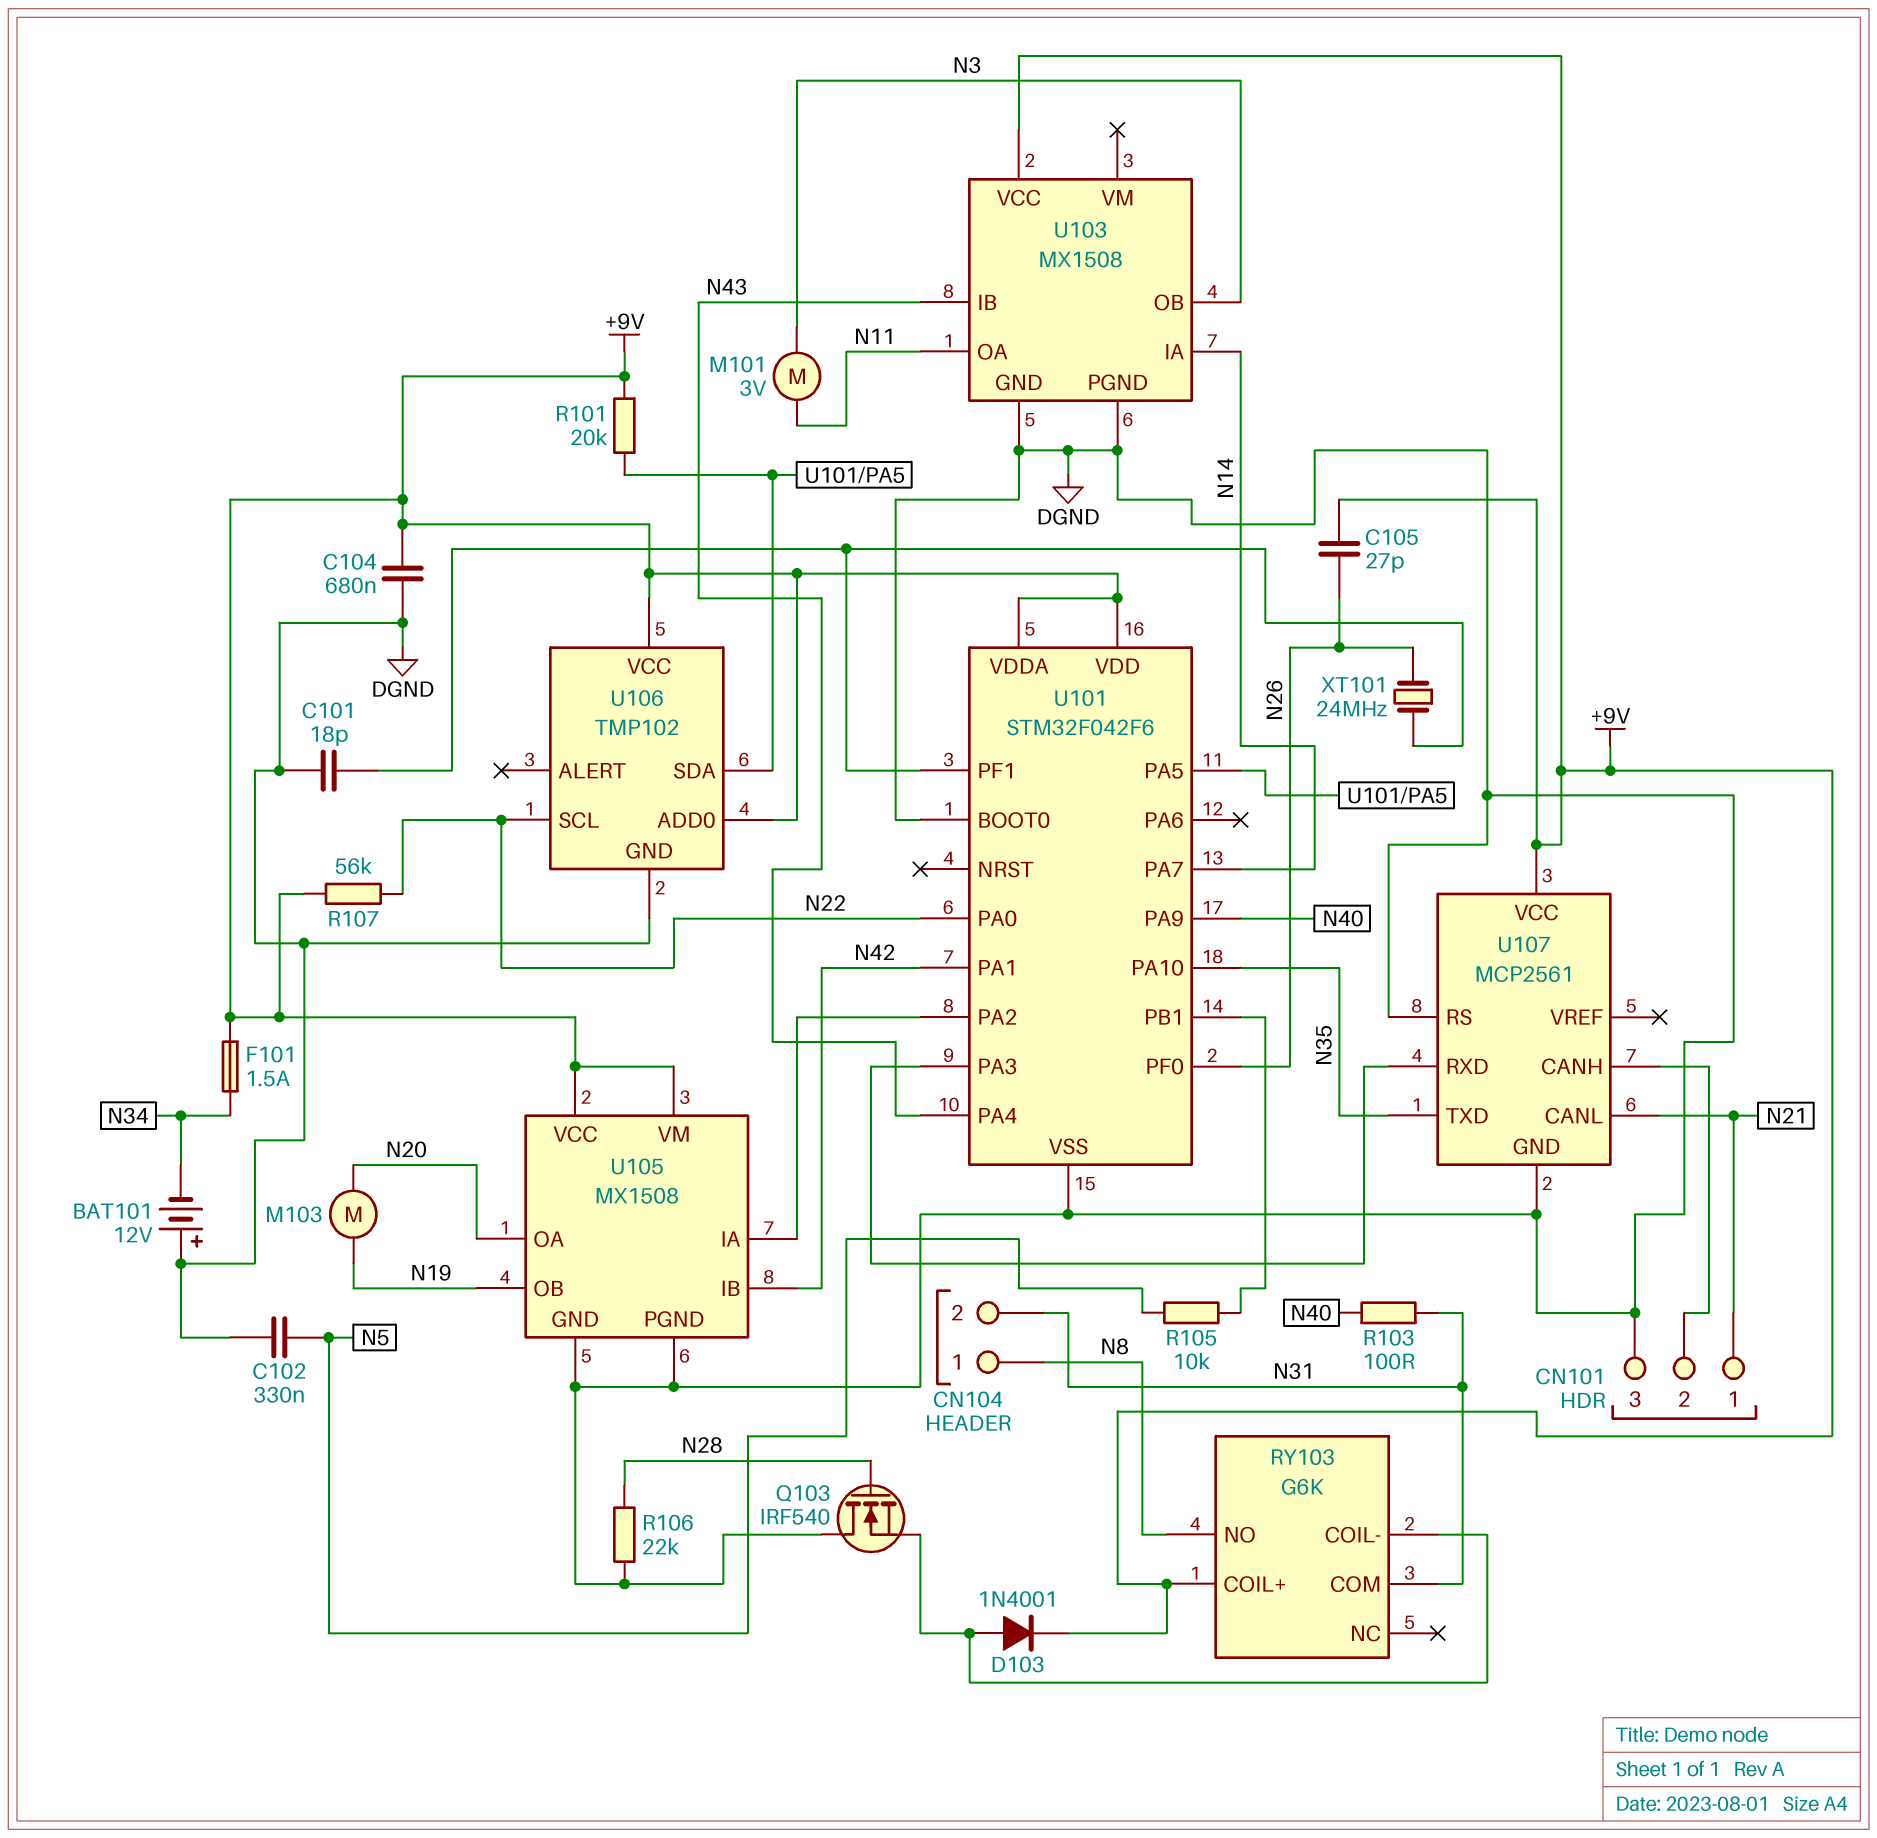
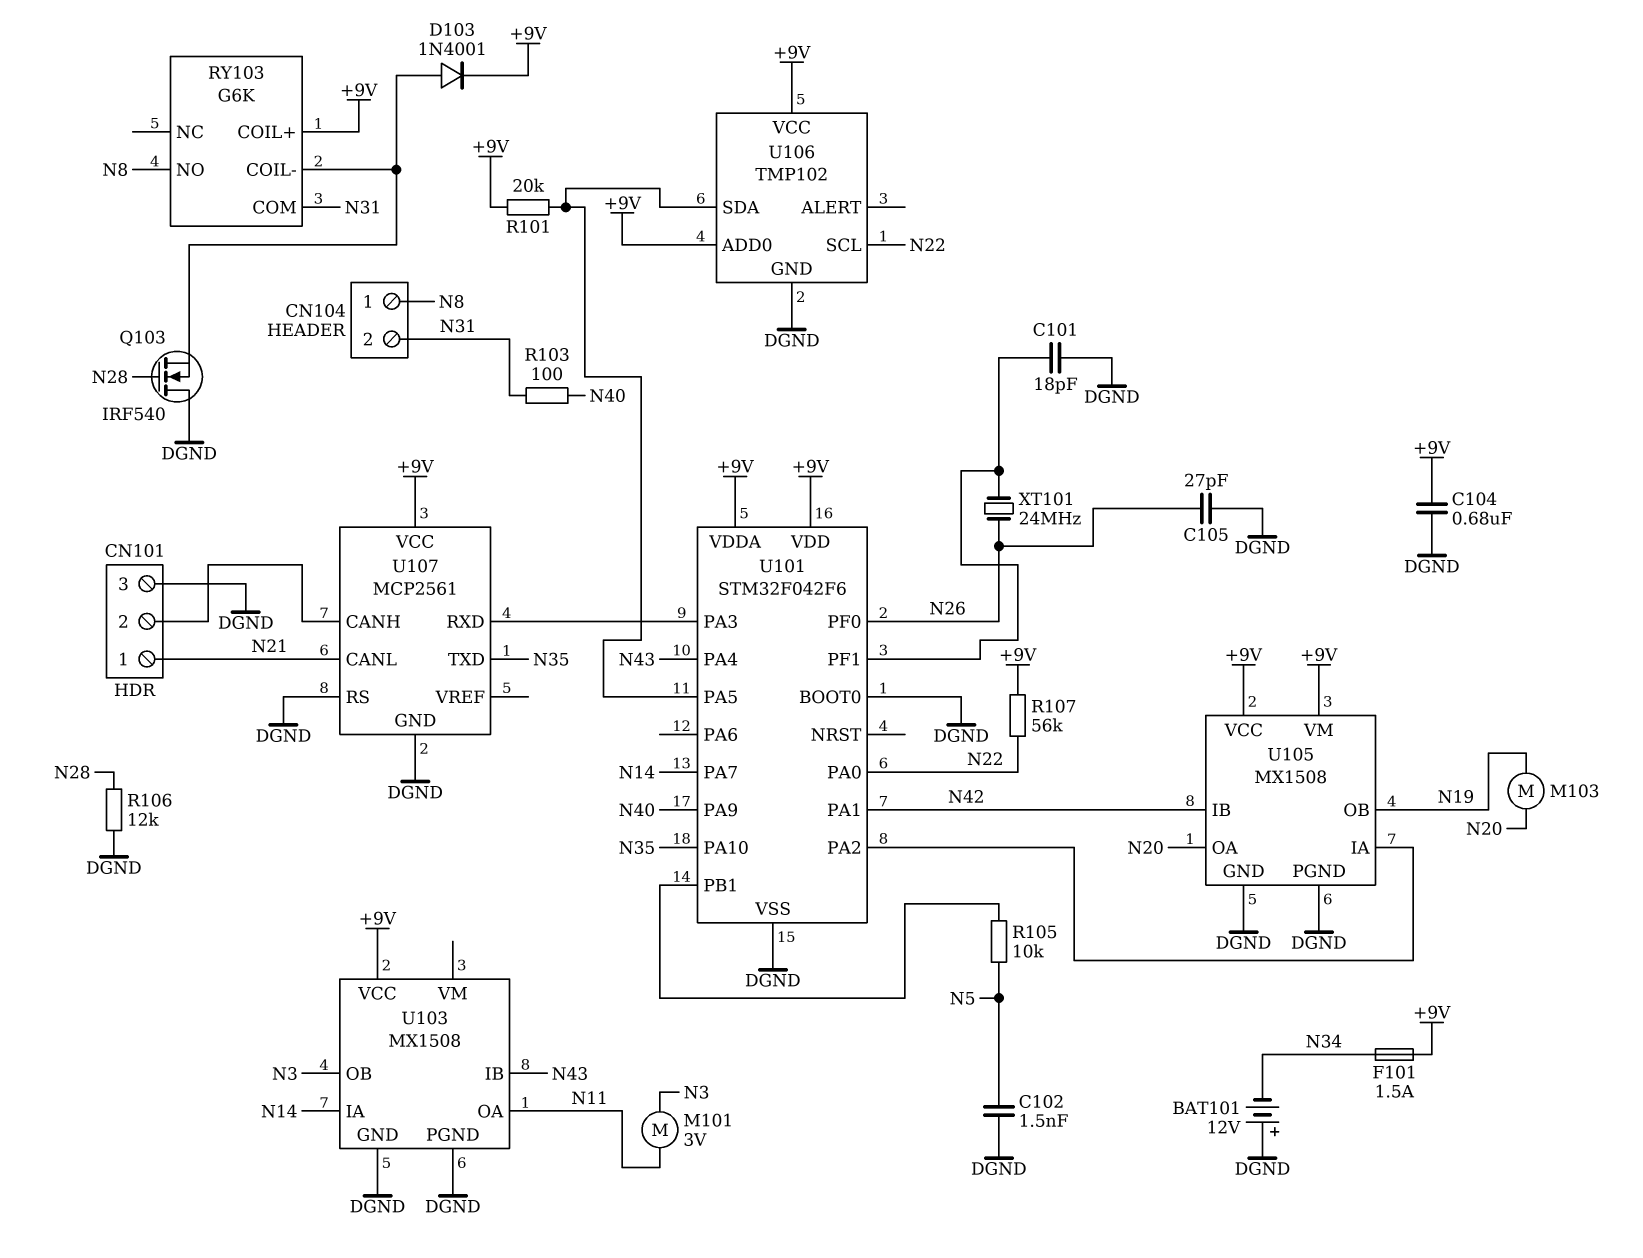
C102: 330nF (DGND, N5) -> 1.5nF (DGND, N5)
C105: 27pF (+9V, N26) -> 27pF (DGND, N26)
R106: 22k (DGND, N28) -> 12k (DGND, N28)

